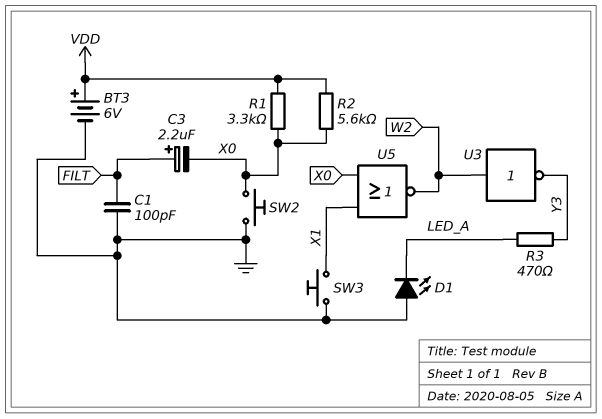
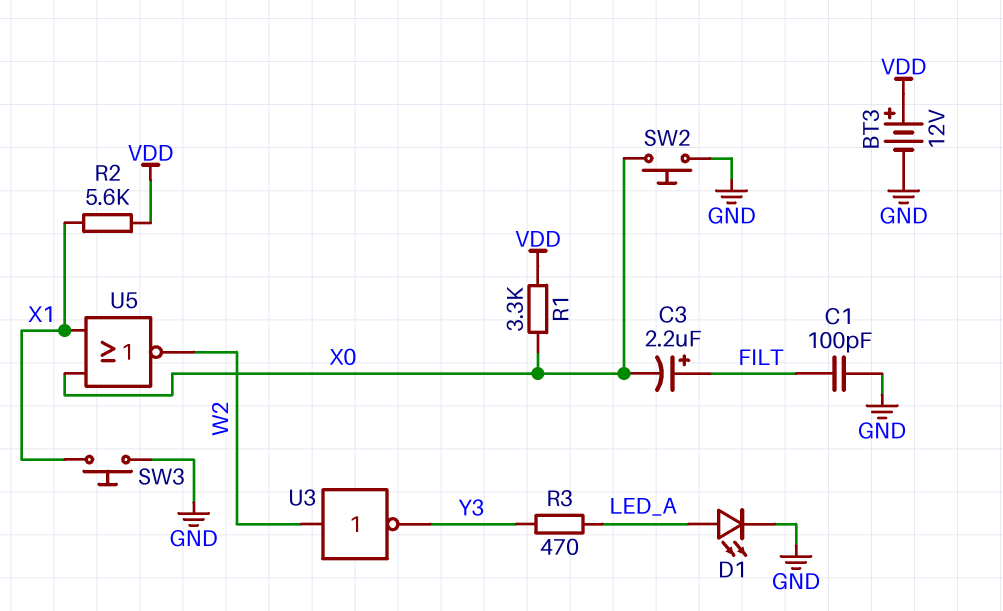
BT3: 6V (plus VDD, minus GND) -> 12V (plus VDD, minus GND)
D1: LED (A GND, K LED_A) -> LED (A LED_A, K GND)
R2: 5.6k (VDD, X0) -> 5.6k (VDD, X1)

